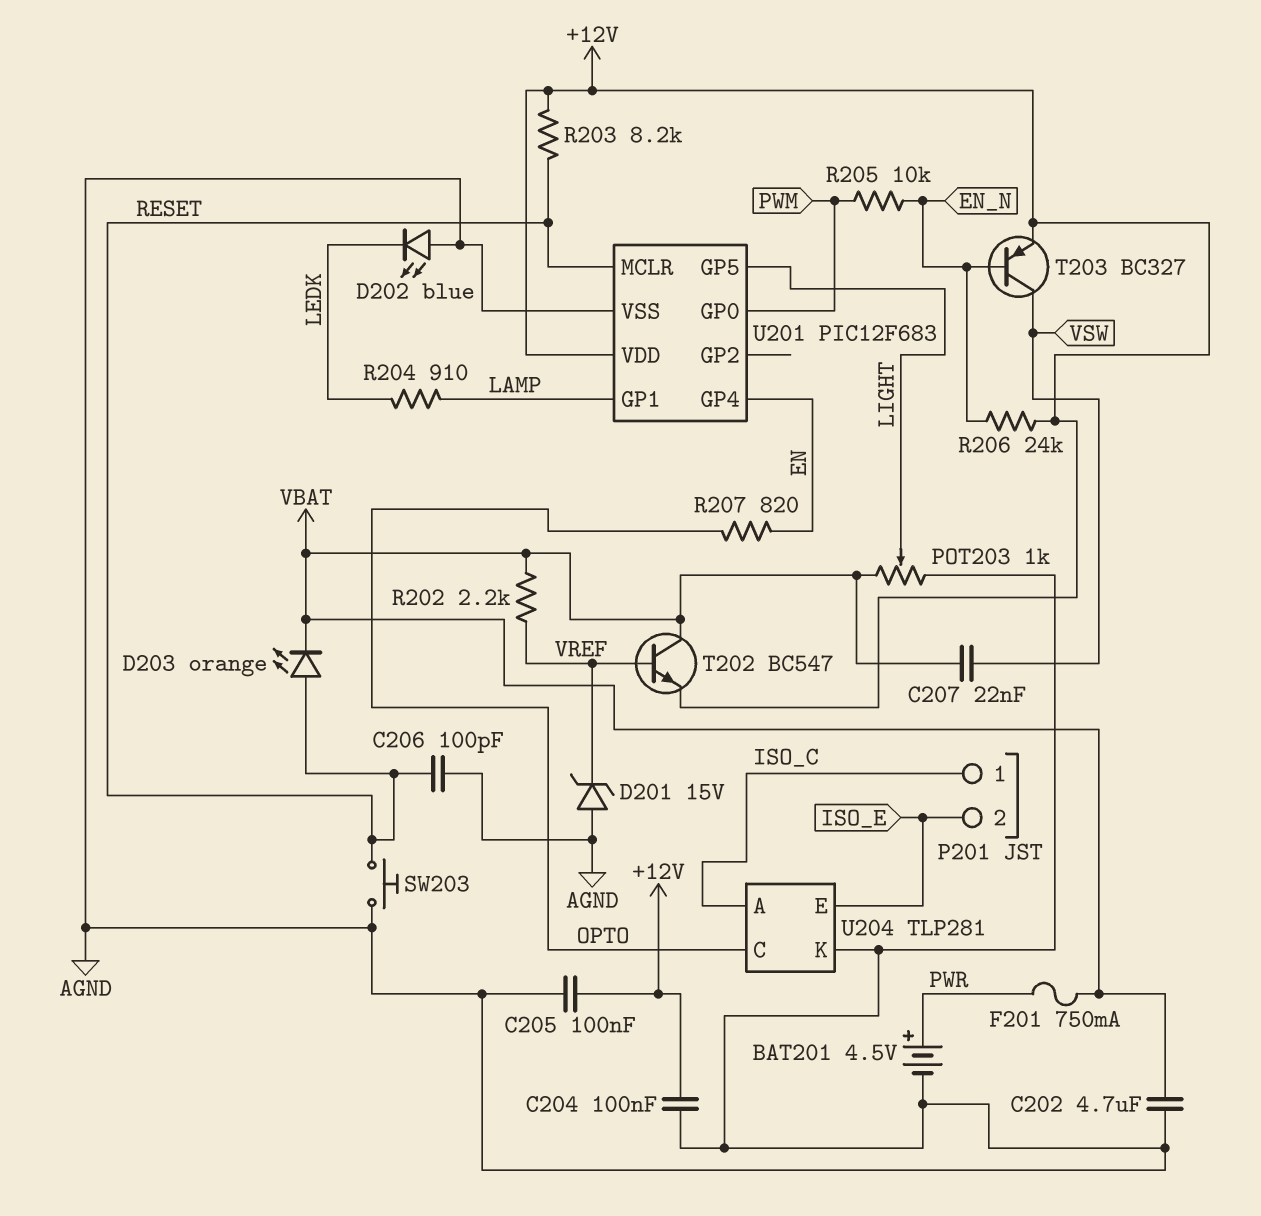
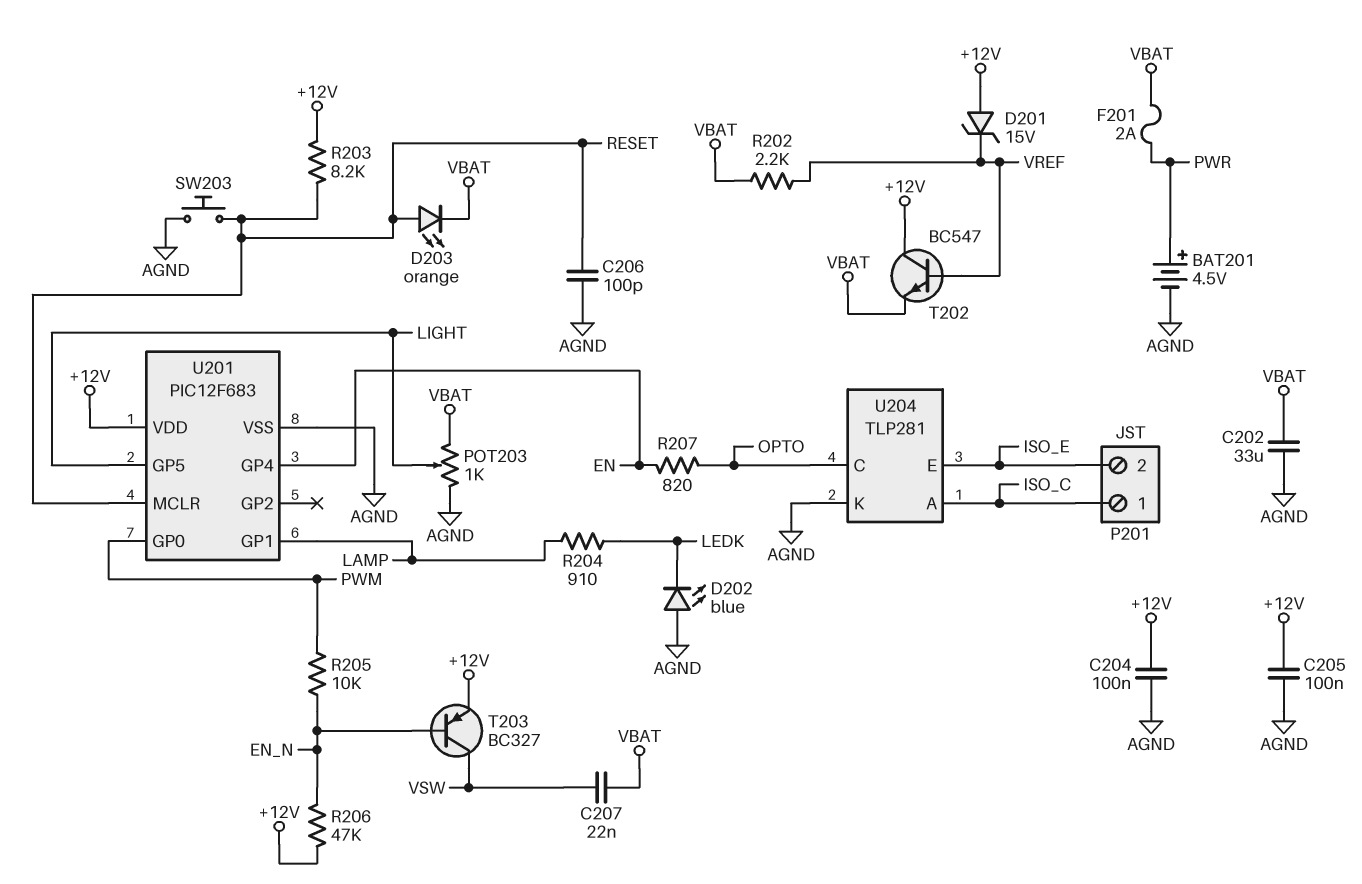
C202: 4.7uF (AGND, VBAT) -> 33uF (AGND, VBAT)
D201: zener 15V (A AGND, K VREF) -> zener 15V (A +12V, K VREF)
F201: 750mA (PWR, VBAT) -> 2A (PWR, VBAT)
R206: 24k (+12V, EN_N) -> 47k (+12V, EN_N)
T202: NPN BC547 (B VREF, C VBAT, E +12V) -> NPN BC547 (B VREF, C +12V, E VBAT)

